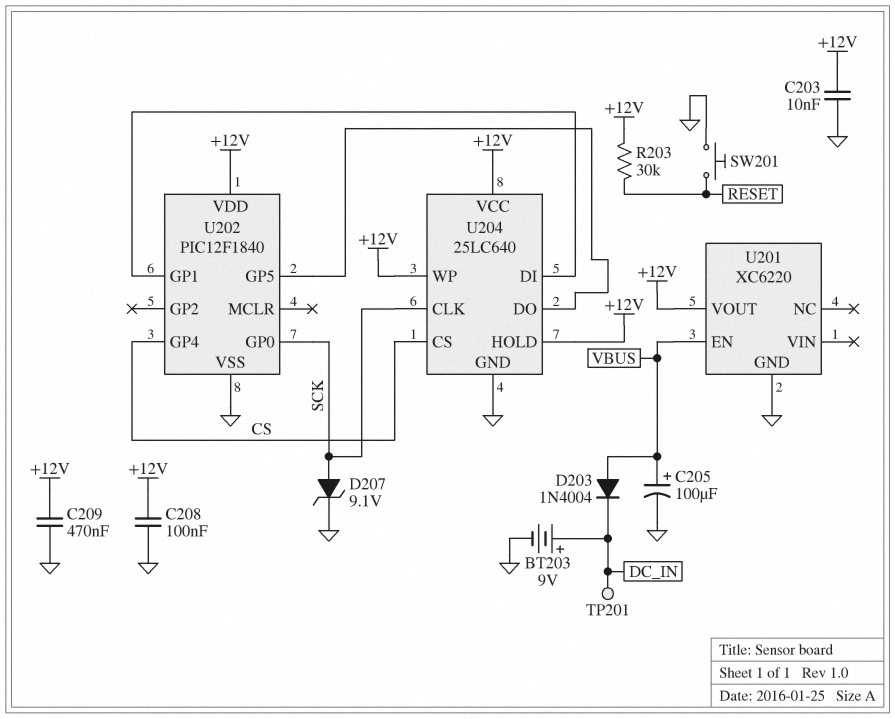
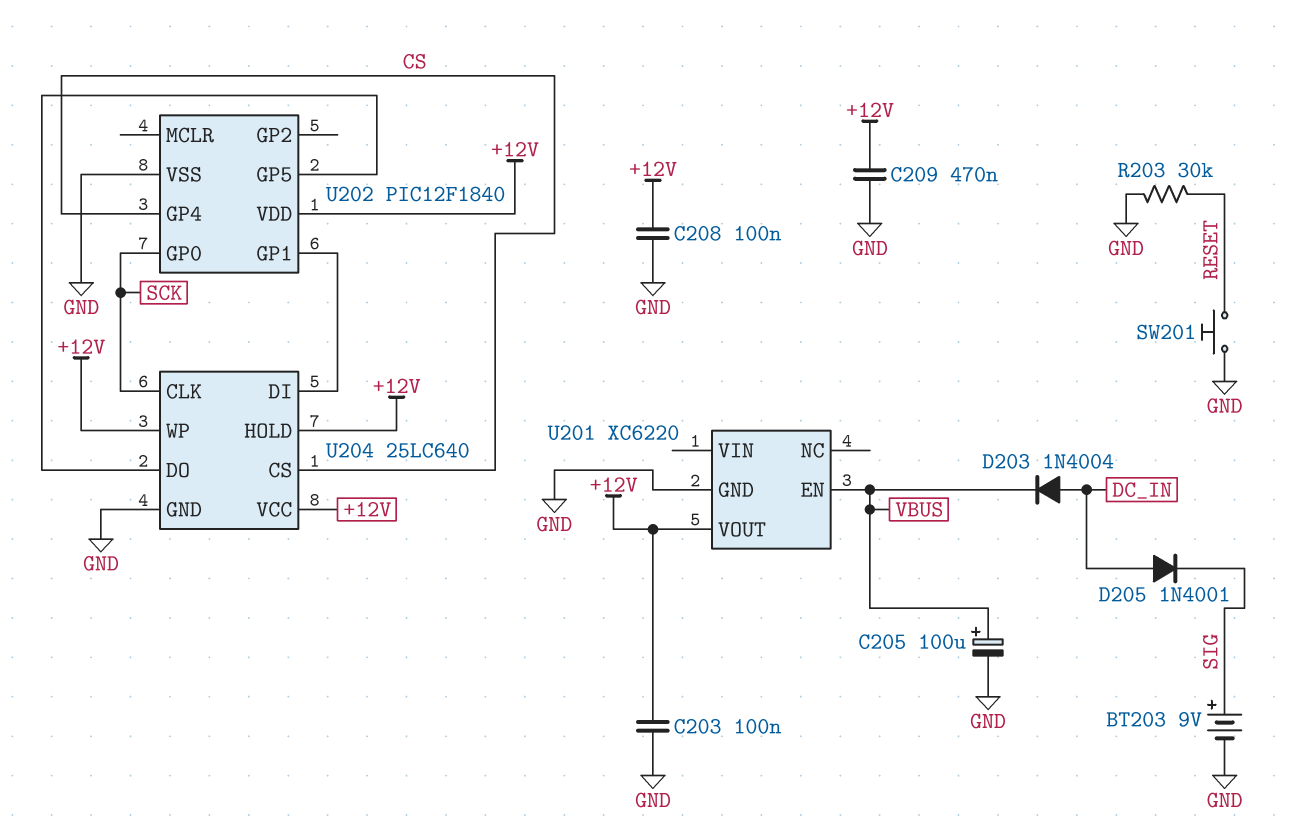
BT203: 9V (plus DC_IN, minus GND) -> 9V (plus SIG, minus GND)
C203: 10nF (+12V, GND) -> 100nF (+12V, GND)
D203: diode 1N4004 (A VBUS, K DC_IN) -> diode 1N4004 (A DC_IN, K VBUS)
D205: none -> diode 1N4001 (A DC_IN, K SIG)
D207: zener 9.1V (A SCK, K GND) -> none
R203: 30k (+12V, RESET) -> 30k (GND, RESET)
TP201: test point (DC_IN) -> none

